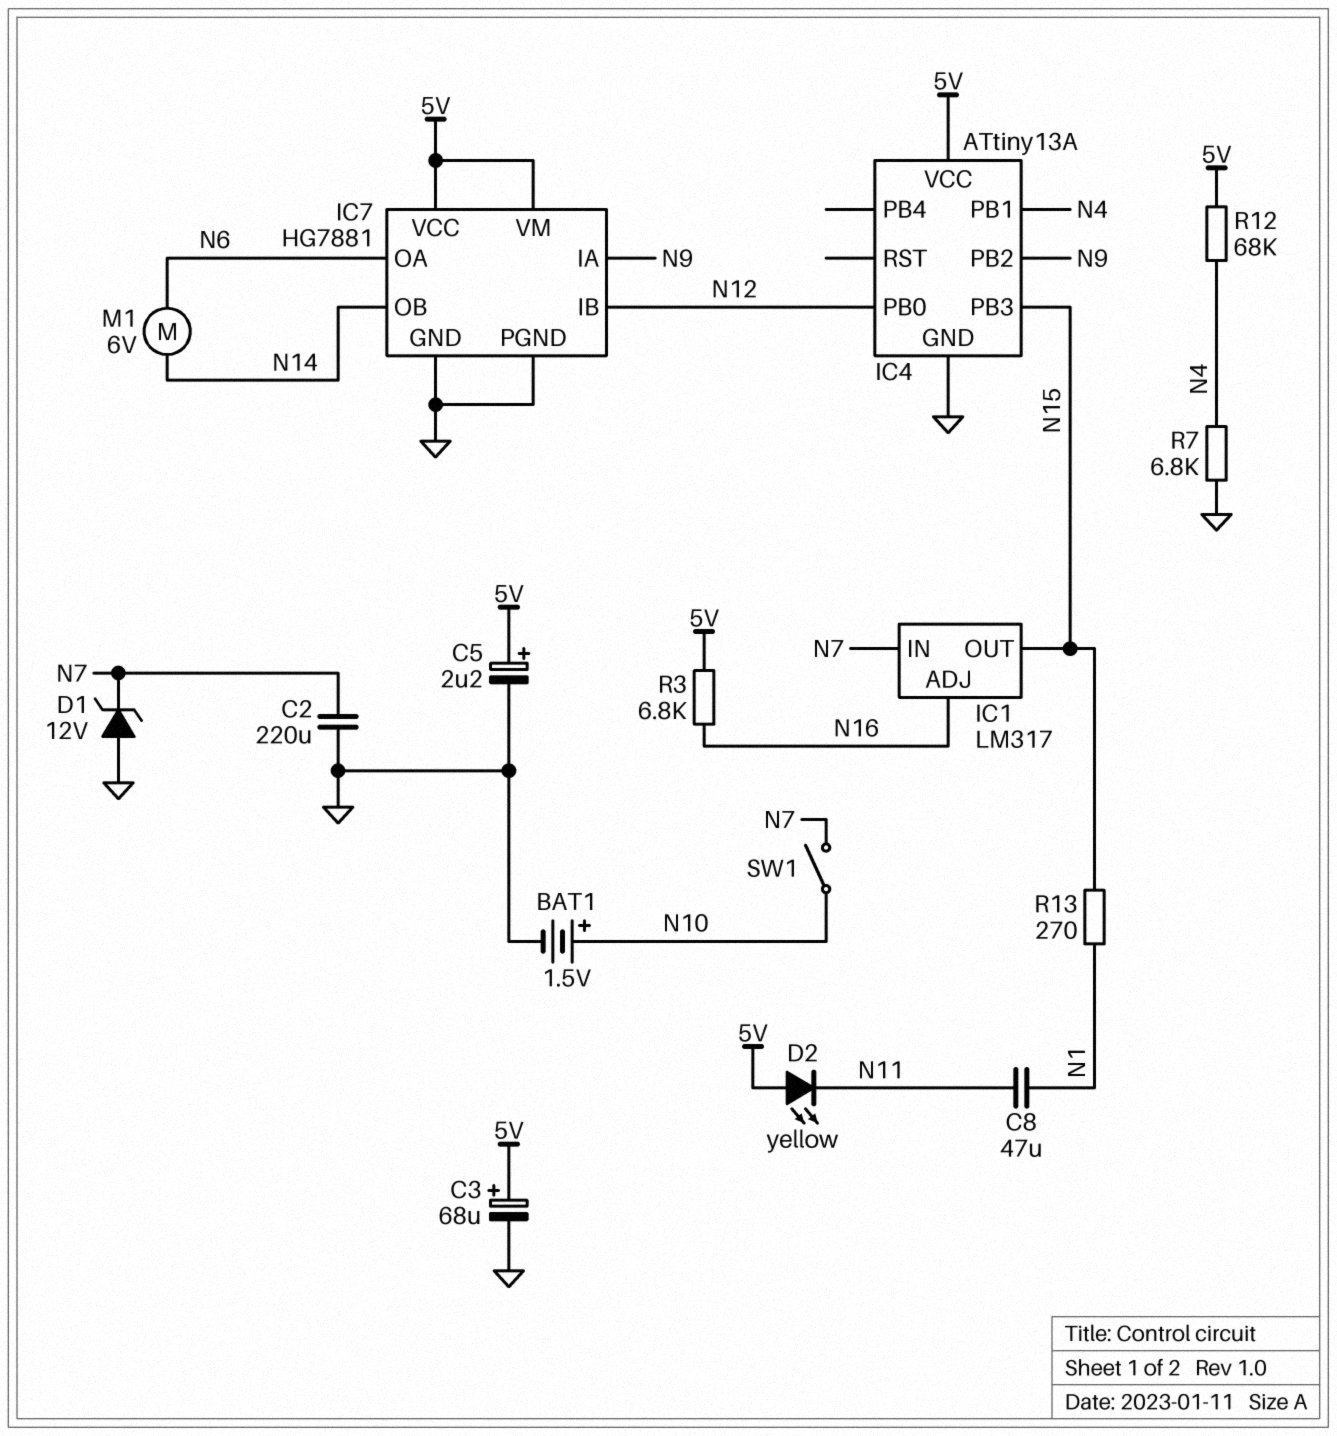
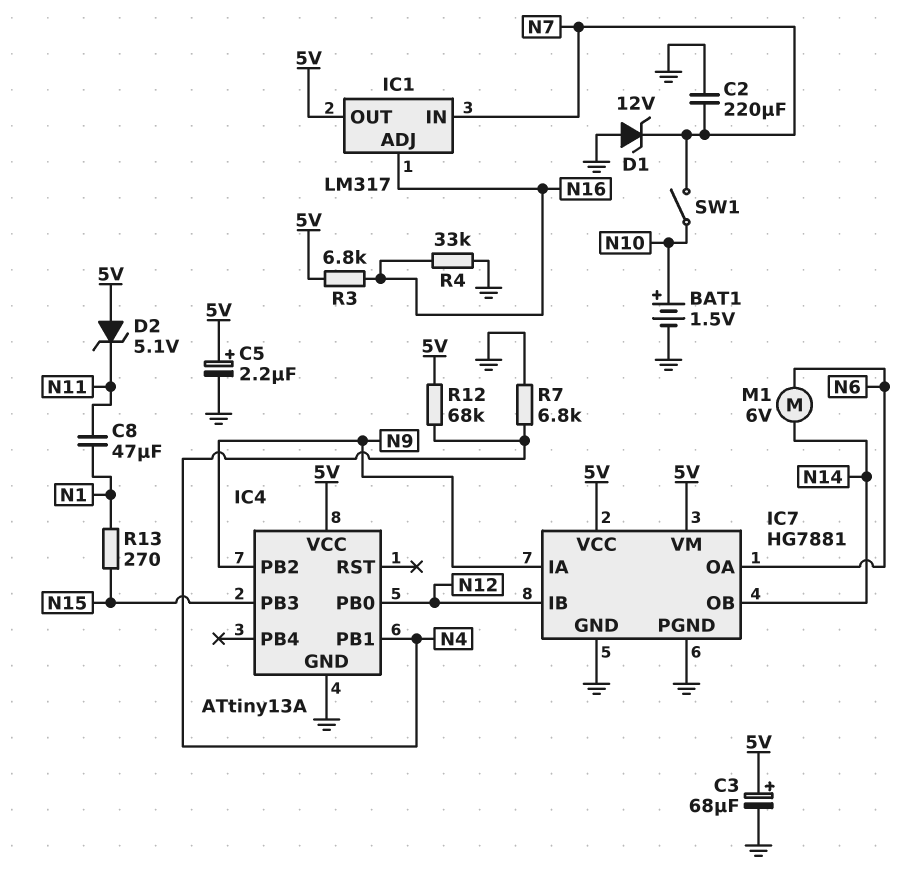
D2: LED yellow (A 5V, K N11) -> zener 5.1V (A 5V, K N11)
IC1 pin OUT: N15 -> 5V
R4: none -> 33k (GND, N16)

